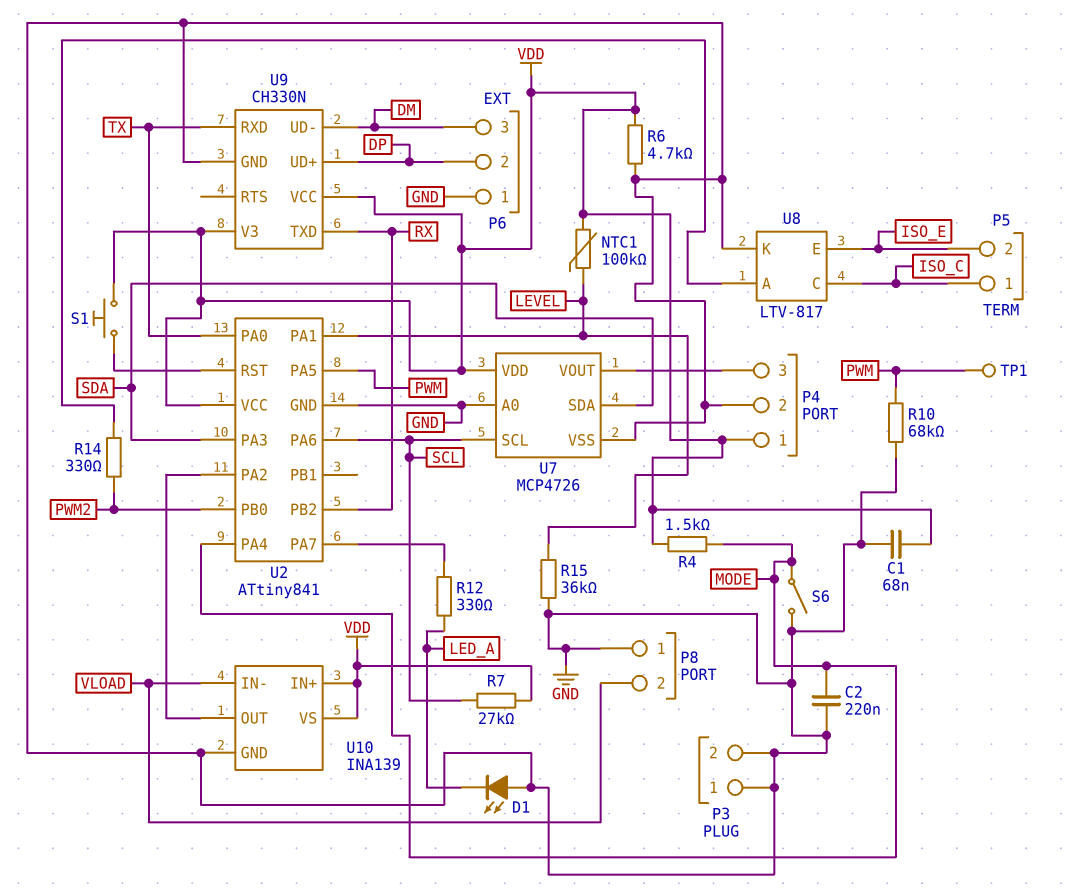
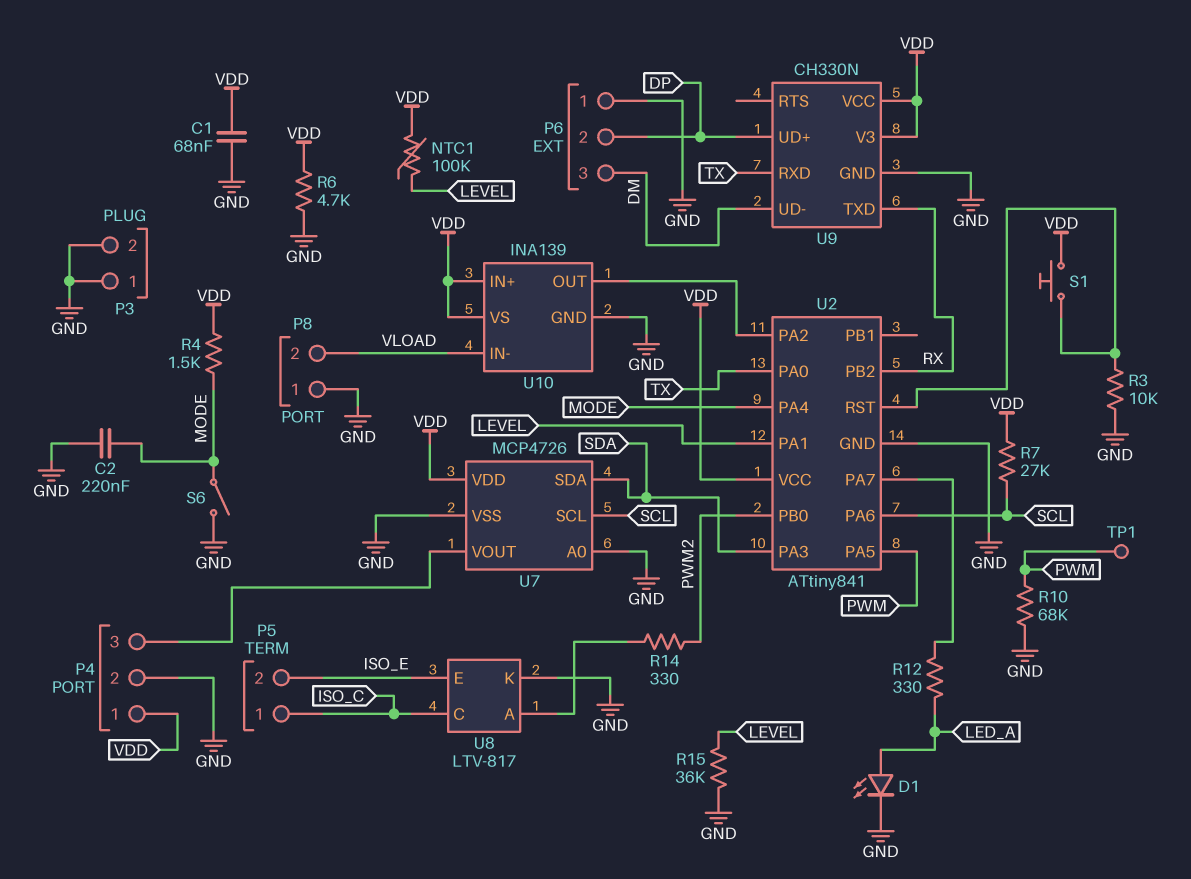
D1: LED (A GND, K LED_A) -> LED (A LED_A, K GND)
R3: none -> 10k (GND, U2/RST)

